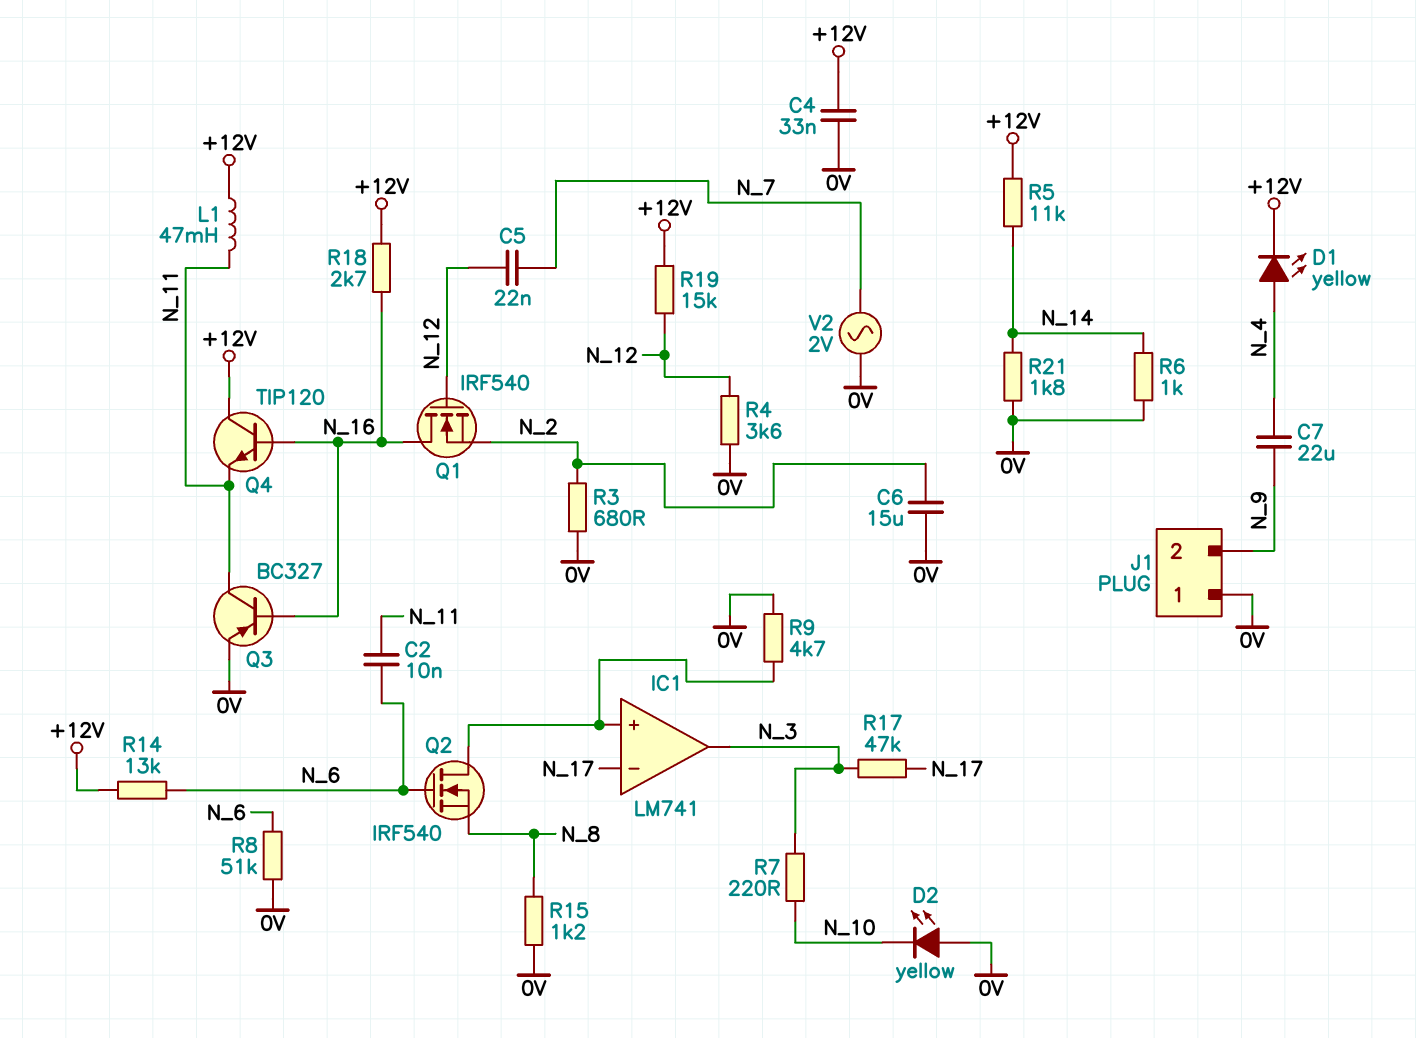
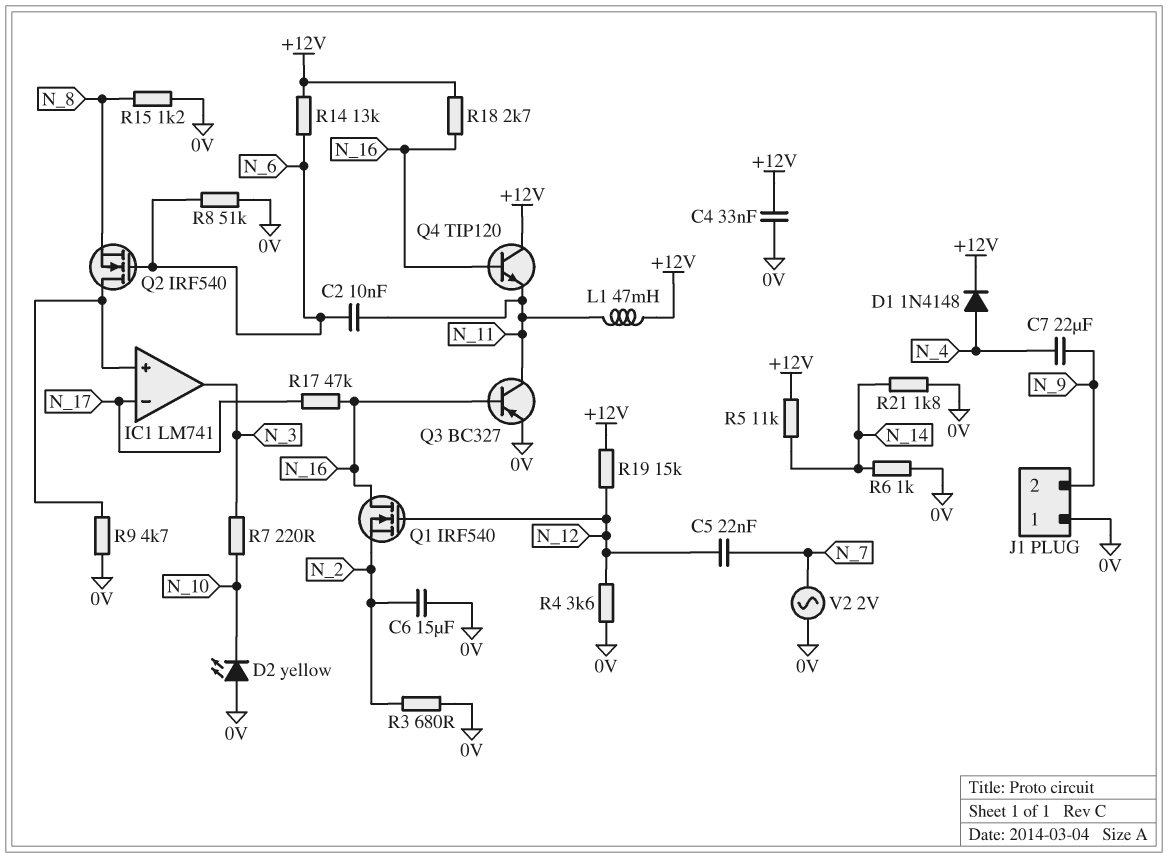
D1: LED yellow (A N_4, K +12V) -> diode 1N4148 (A N_4, K +12V)
R17: 47k (N_3, N_17) -> 47k (N_16, N_17)

